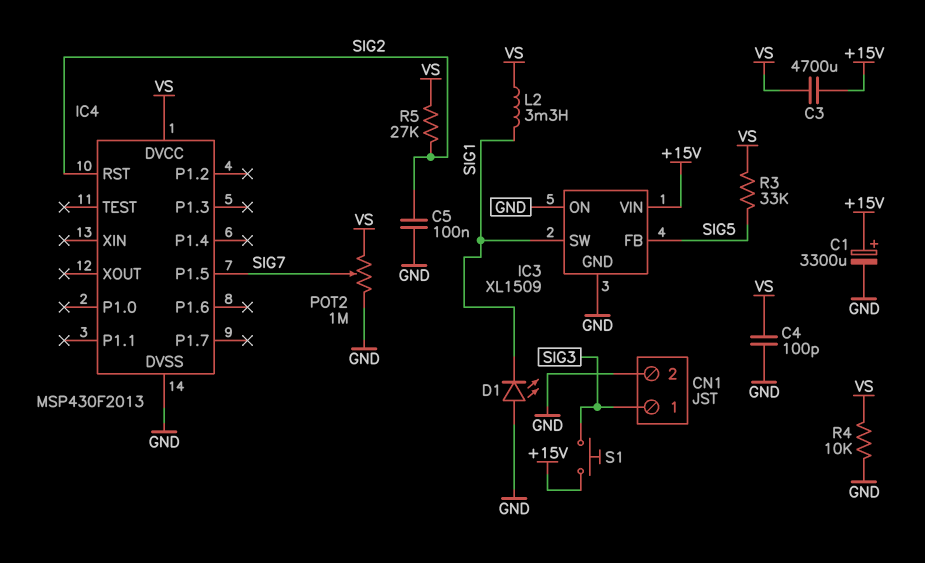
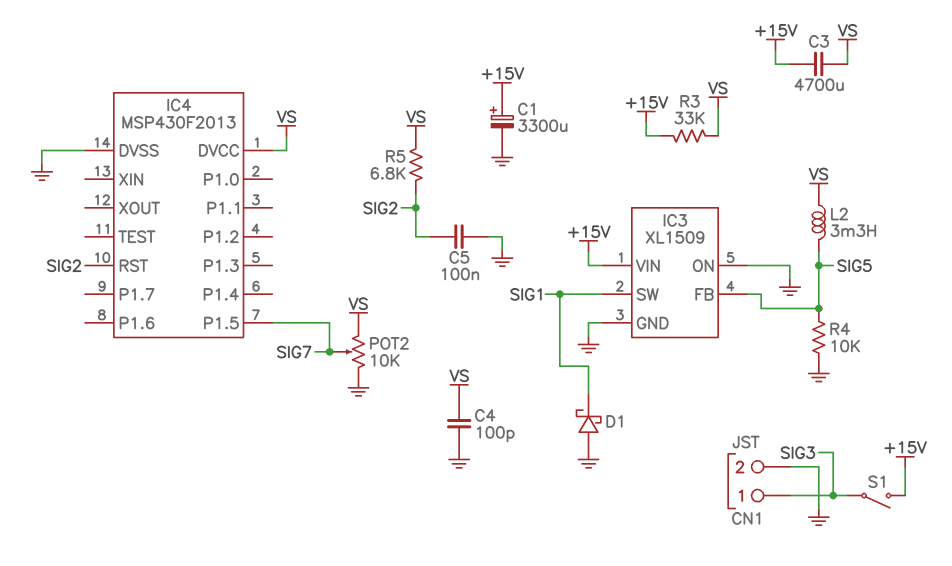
D1: LED (A GND, K SIG1) -> schottky (A GND, K SIG1)
L2: 3.3mH (SIG1, VS) -> 3.3mH (SIG5, VS)
POT2: 1M (GND, VS, wiper SIG7) -> 10k (GND, VS, wiper SIG7)
R3: 33k (SIG5, VS) -> 33k (+15V, VS)
R4: 10k (GND, VS) -> 10k (GND, SIG5)
R5: 27k (SIG2, VS) -> 6.8k (SIG2, VS)
S1: button (+15V, SIG3) -> switch (+15V, SIG3)

